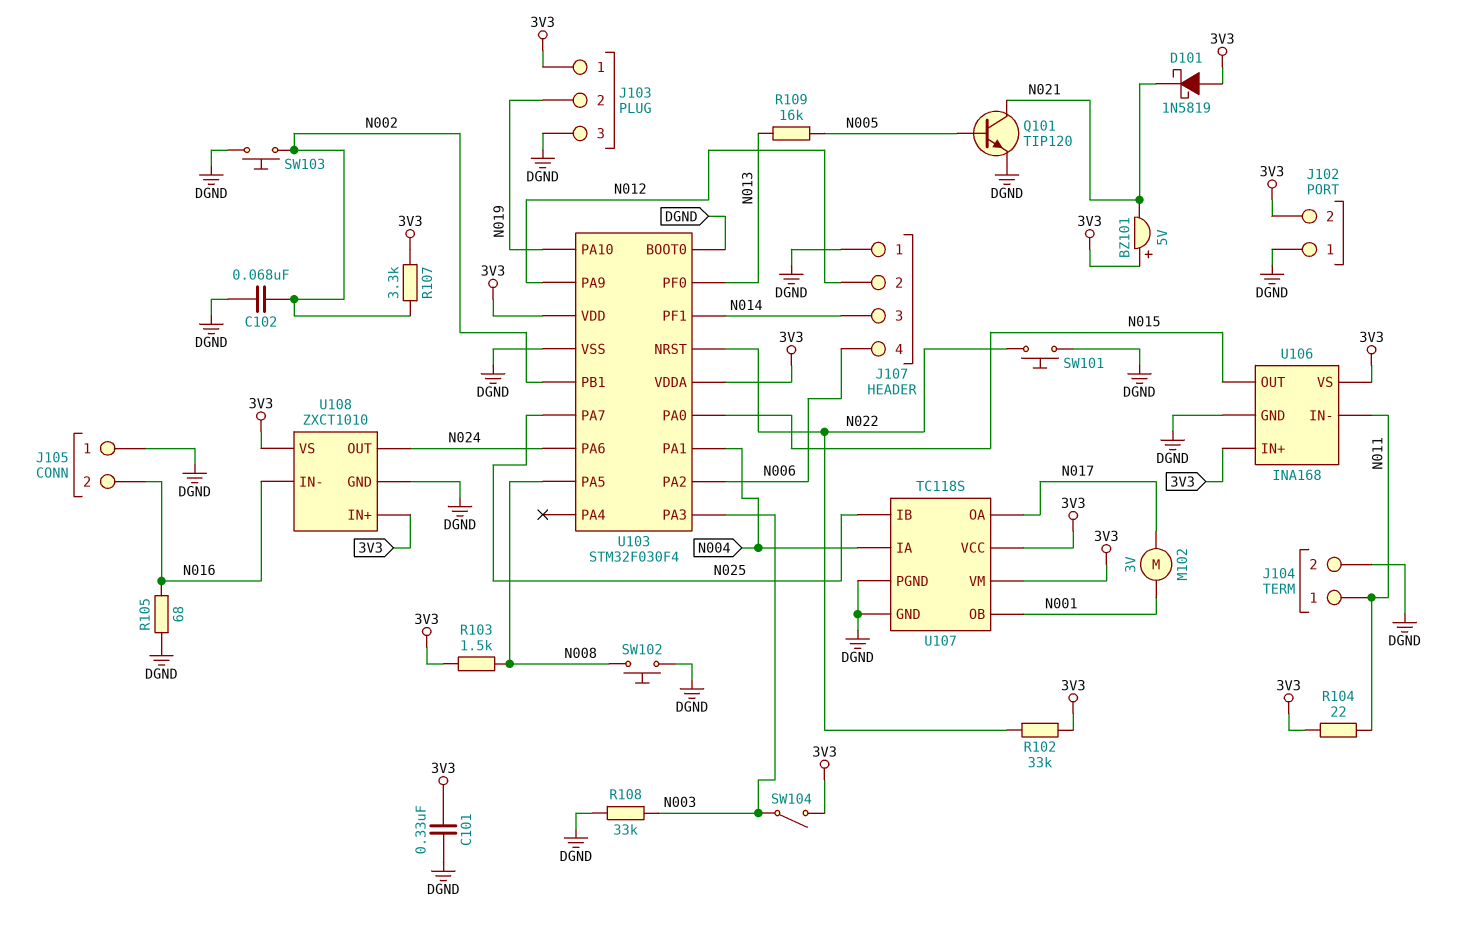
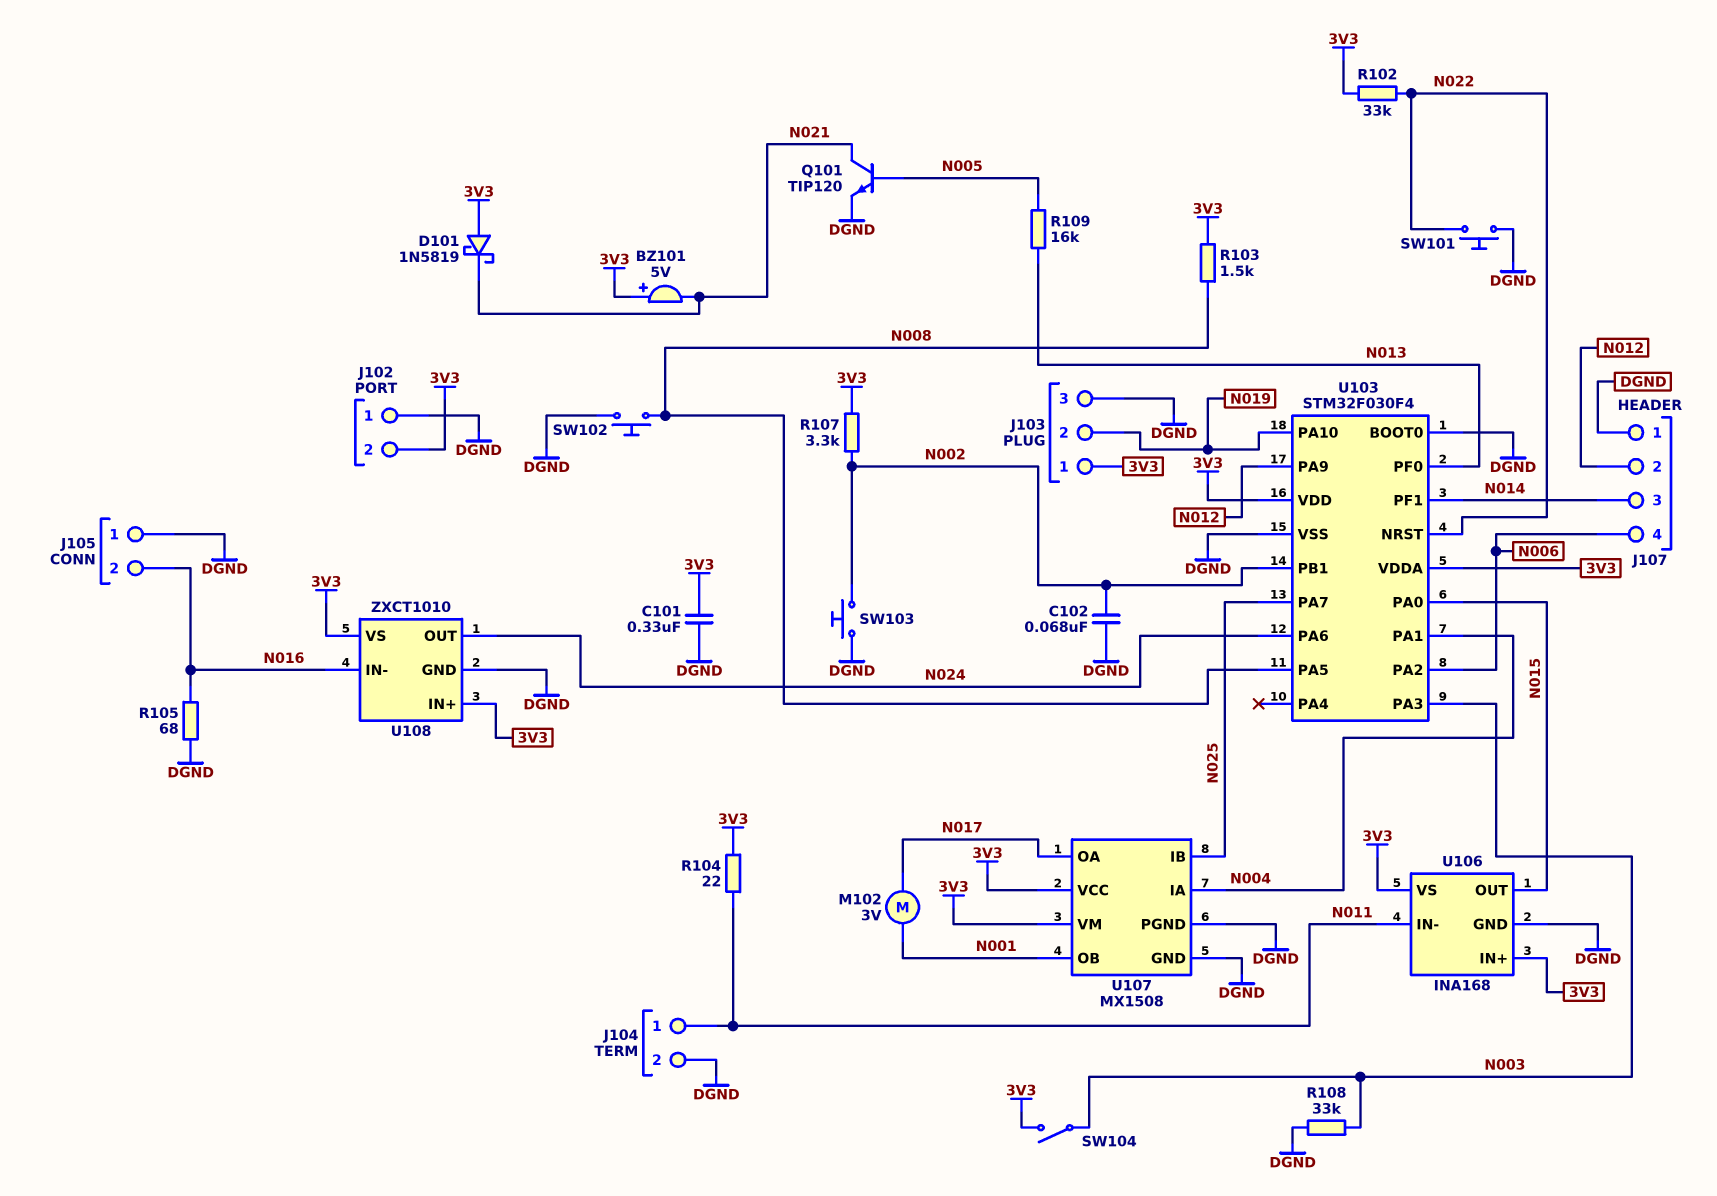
U107: TC118S -> MX1508

